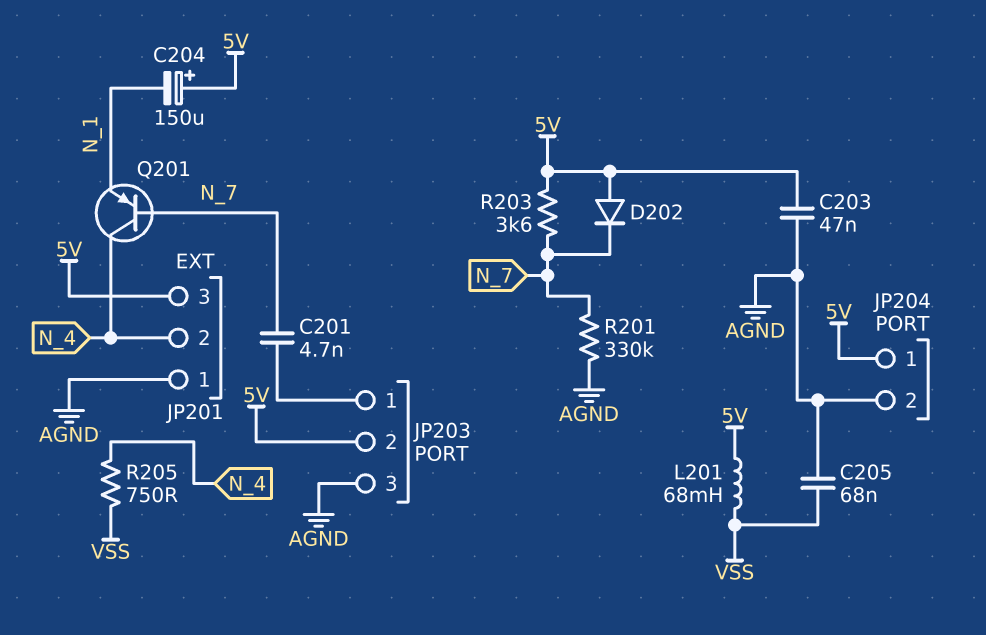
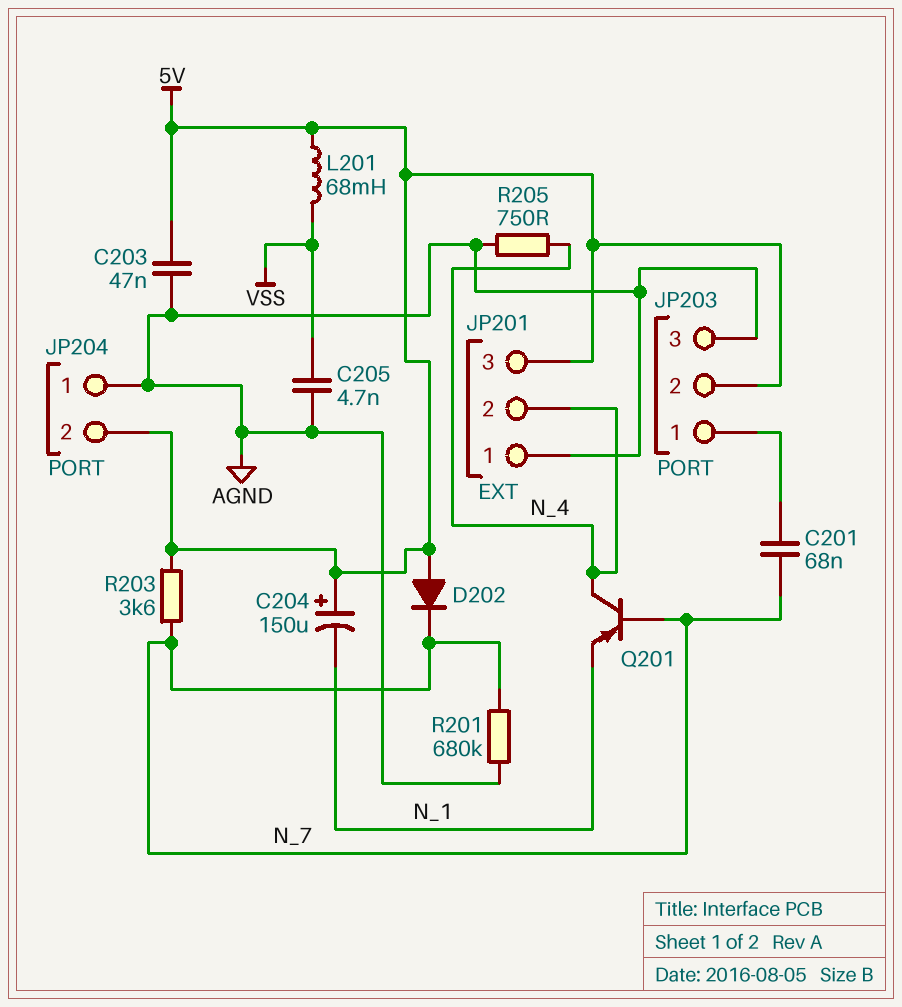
C201: 4.7nF (JP203/1, N_7) -> 68nF (JP203/1, N_7)
C205: 68nF (AGND, VSS) -> 4.7nF (AGND, VSS)
JP204 pin 1: 5V -> AGND
JP204 pin 2: AGND -> 5V
R201: 330k (AGND, N_7) -> 680k (AGND, N_7)
R205: 750 (N_4, VSS) -> 750 (AGND, N_4)

